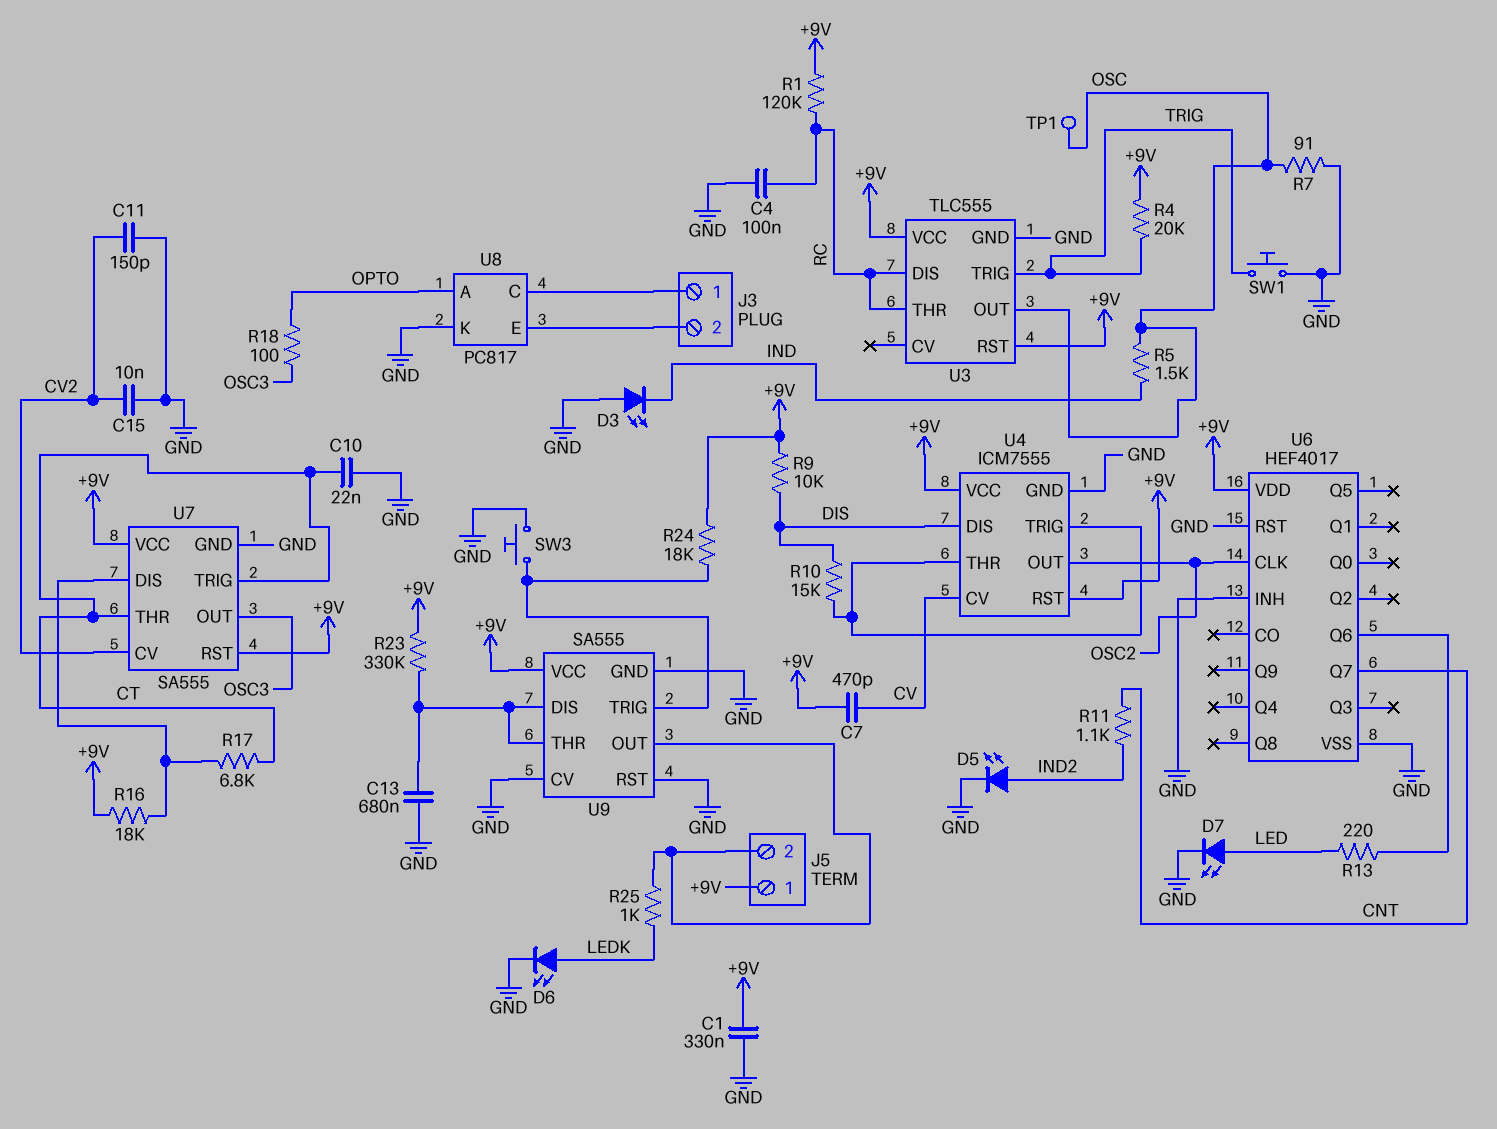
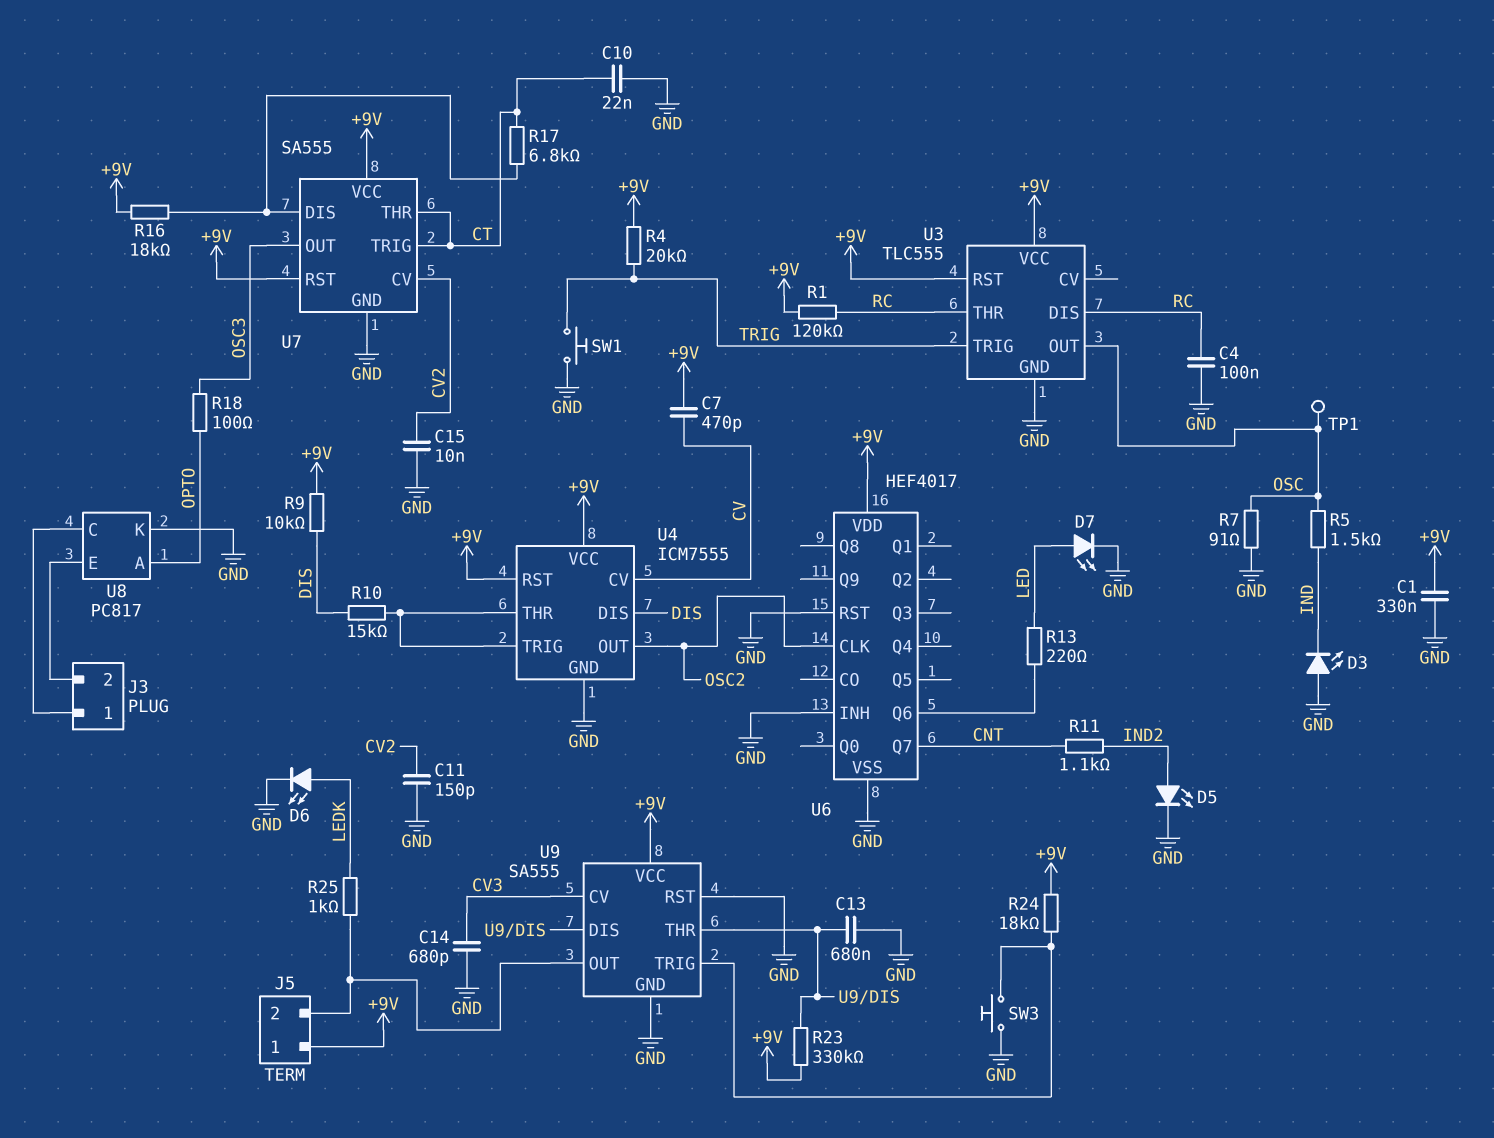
C14: none -> 680pF (CV3, GND)
U9 pin CV: GND -> CV3

